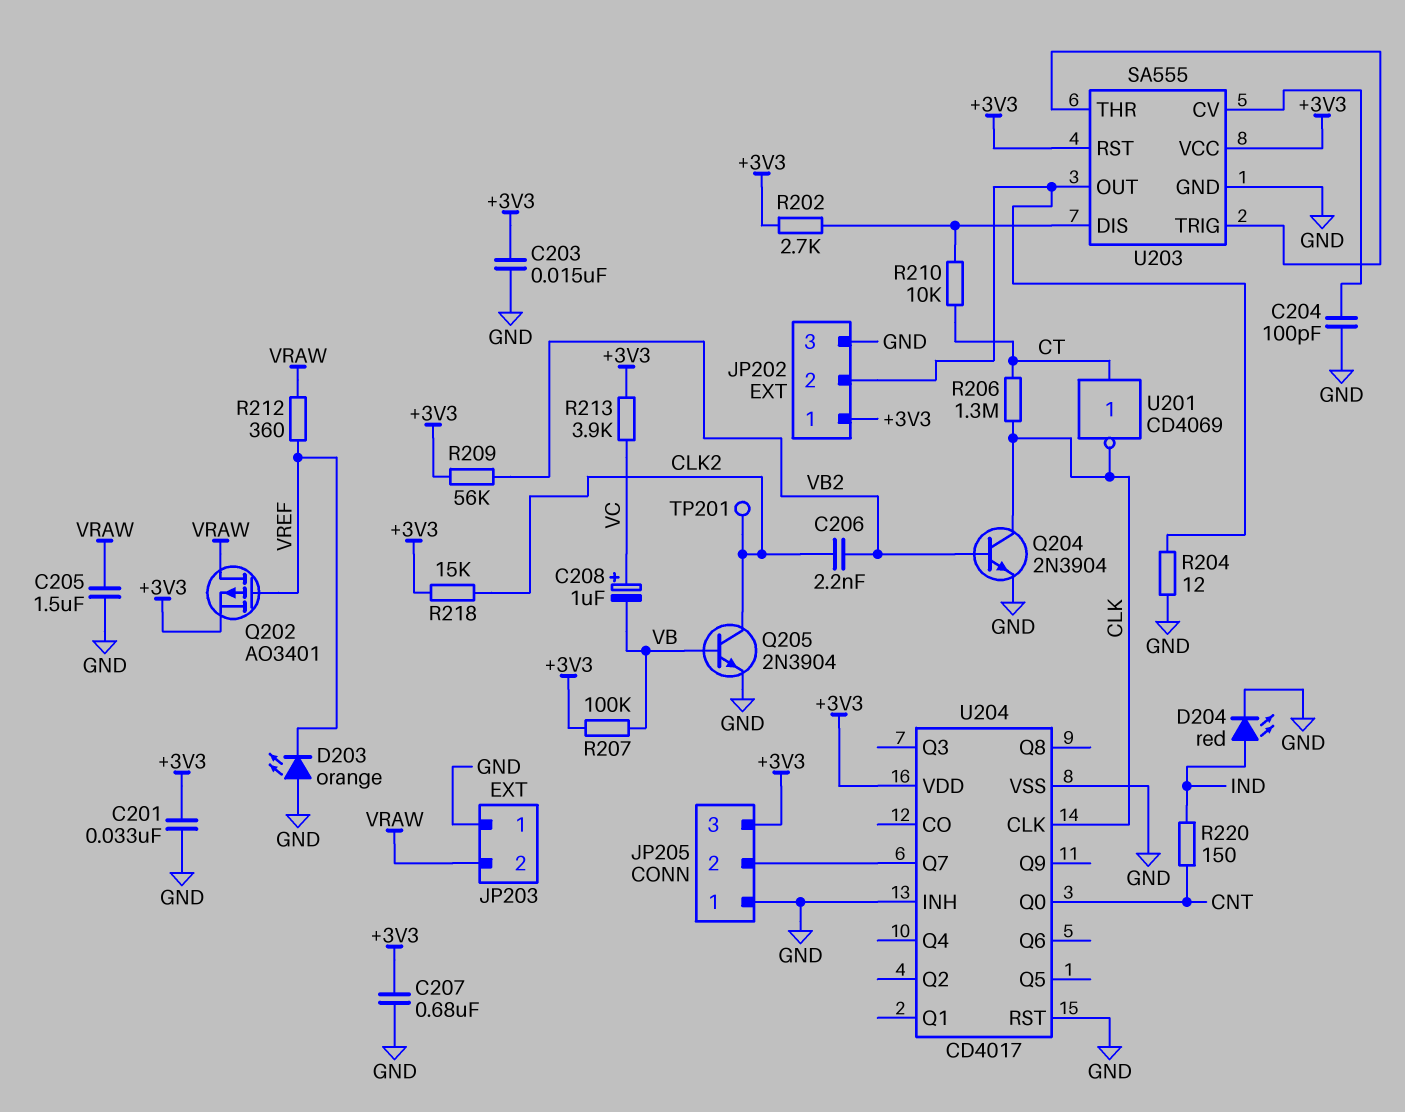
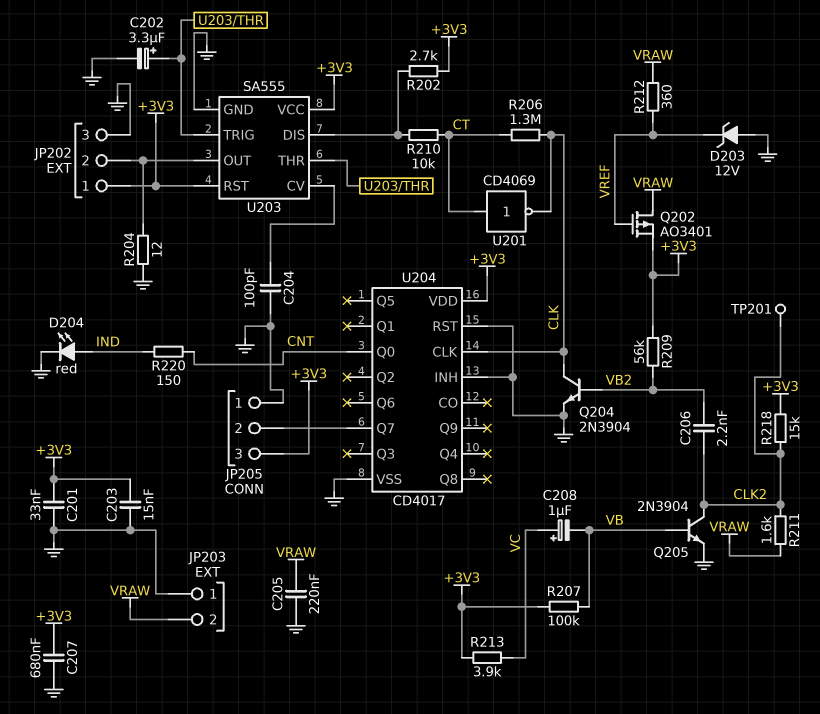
C202: none -> 3.3uF (plus U203/THR, minus GND)
C205: 1.5uF (GND, VRAW) -> 220nF (GND, VRAW)
D203: LED orange (A GND, K VREF) -> zener 12V (A GND, K VREF)
R211: none -> 1.6k (CLK2, VRAW)

